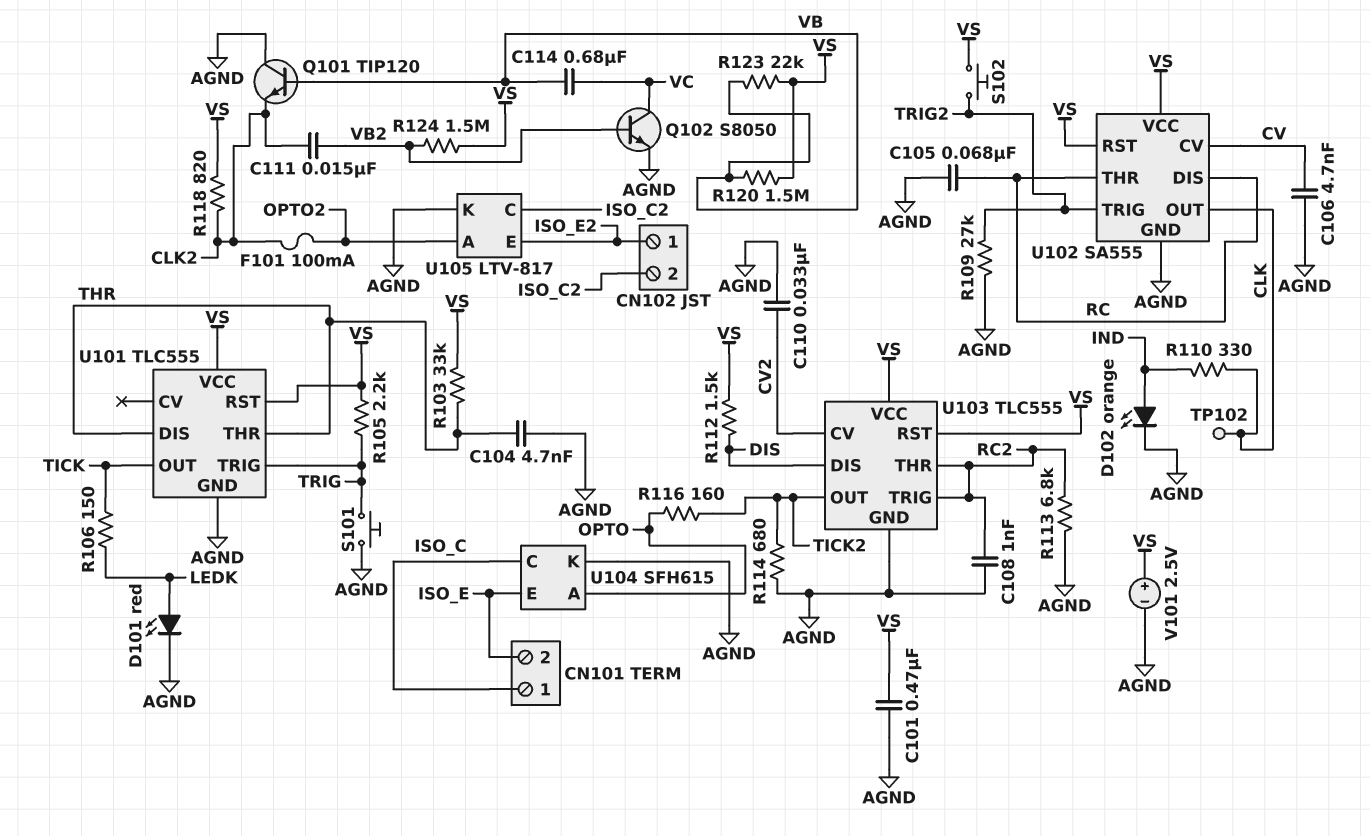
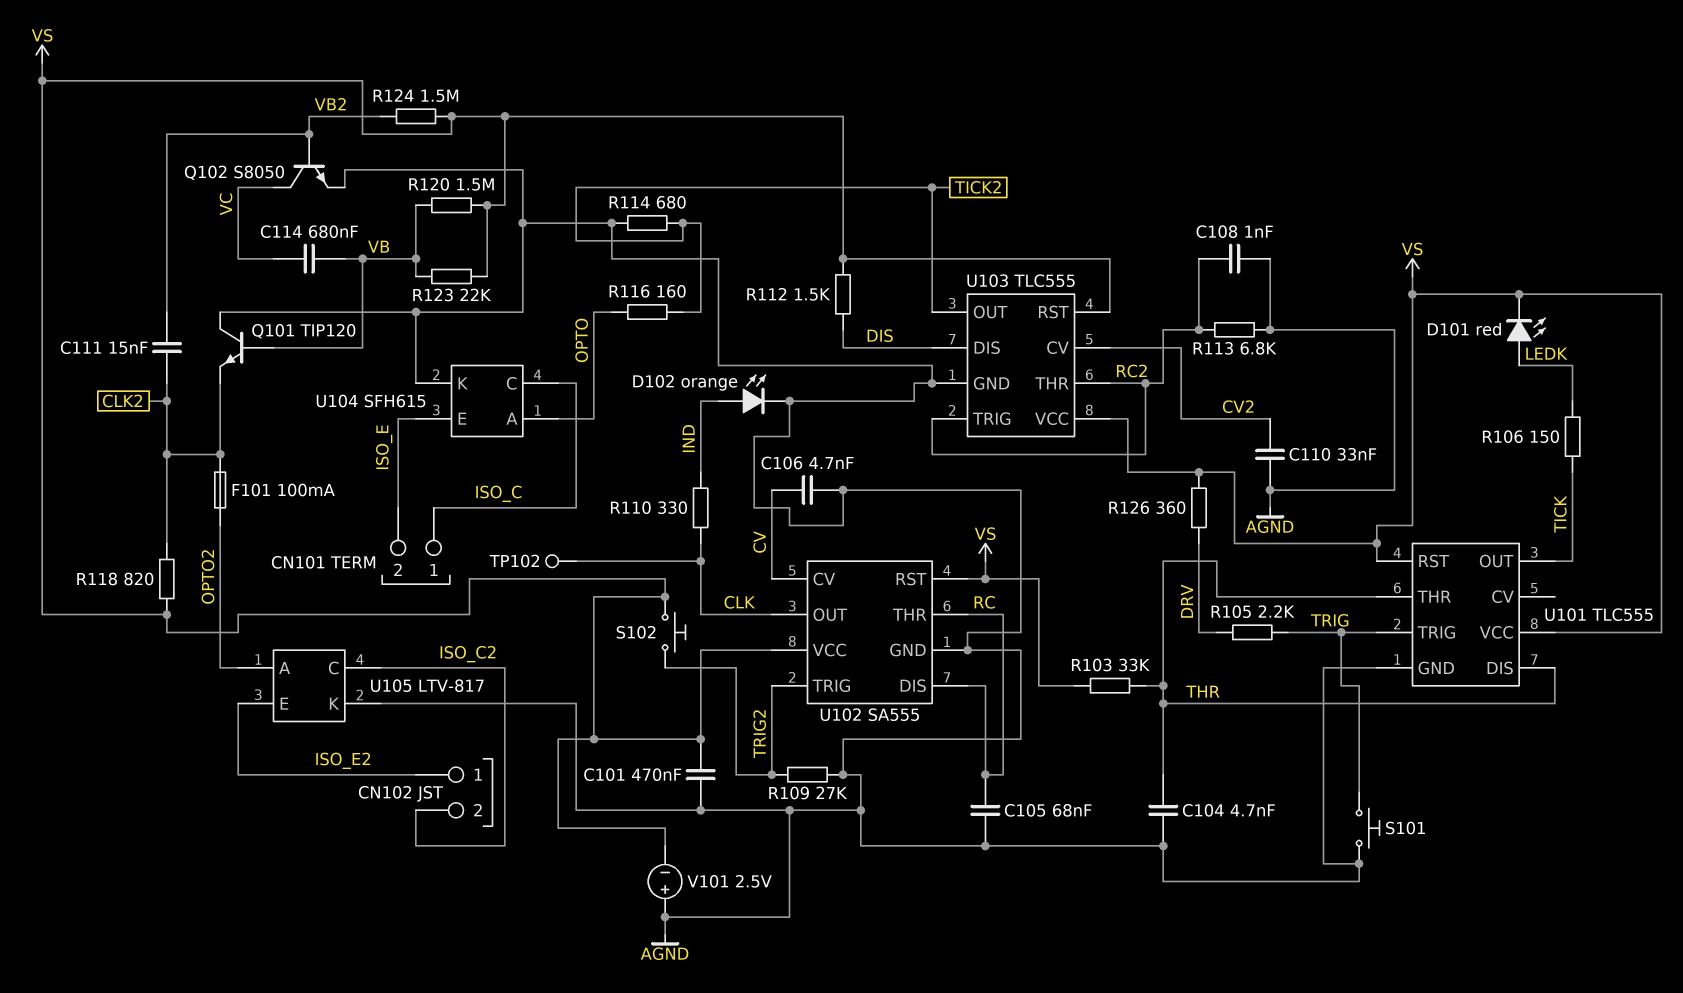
D101: LED red (A LEDK, K AGND) -> LED red (A LEDK, K VS)
R105: 2.2k (TRIG, VS) -> 2.2k (DRV, TRIG)
R126: none -> 360 (DRV, VS)
V101: 2.5V (plus VS, minus AGND) -> 2.5V (plus AGND, minus VS)

